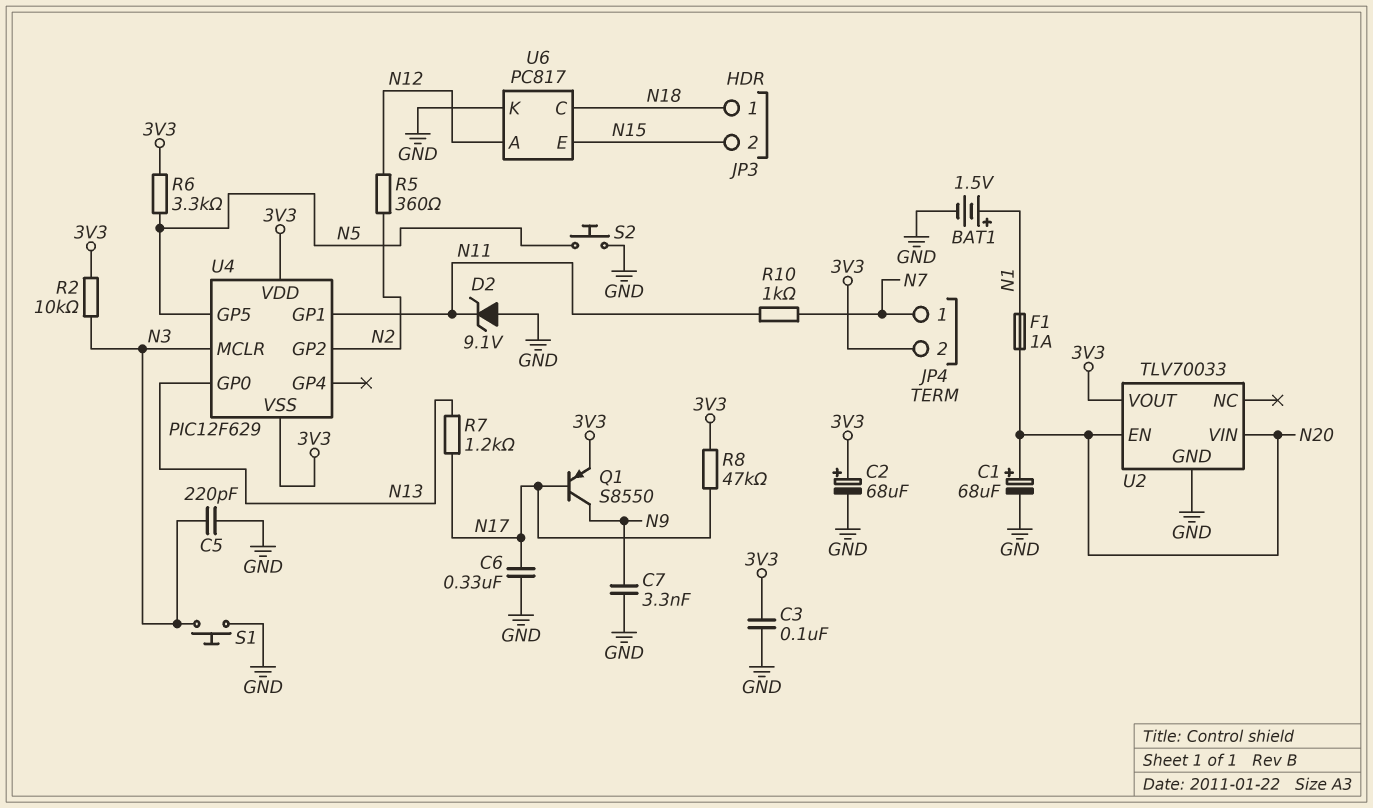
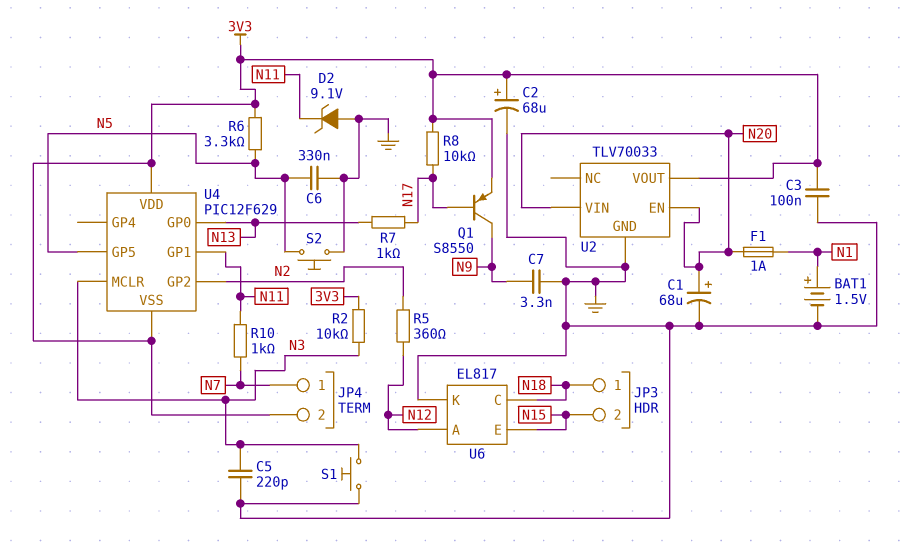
C6: 330nF (GND, N17) -> 330nF (GND, N5)
R7: 1.2k (N13, N17) -> 1k (N13, N17)
R8: 47k (3V3, N17) -> 10k (3V3, N17)
U6: PC817 -> EL817

